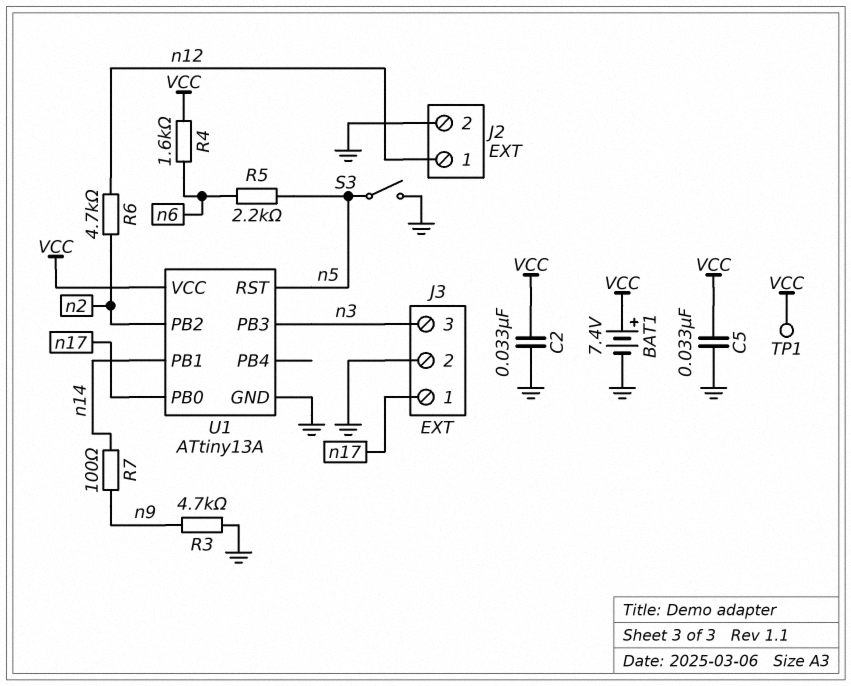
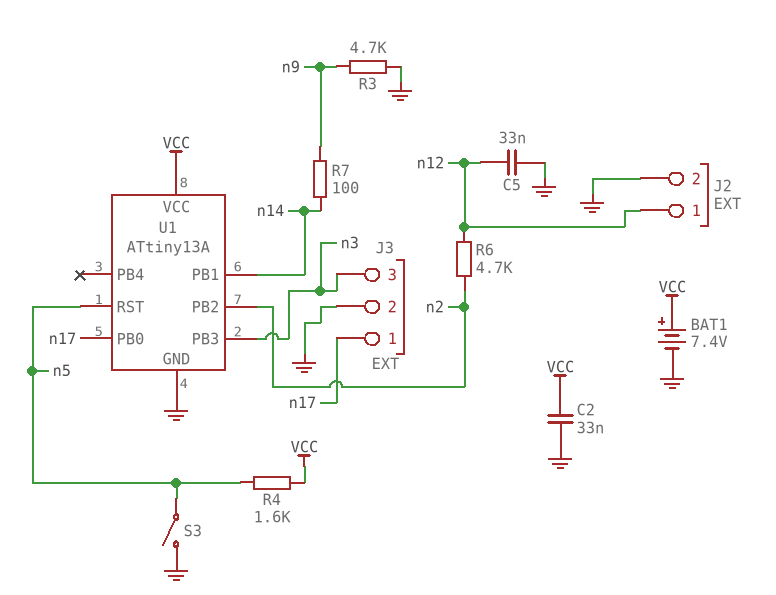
C5: 33nF (GND, VCC) -> 33nF (GND, n12)
R4: 1.6k (VCC, n6) -> 1.6k (VCC, n5)
R5: 2.2k (n5, n6) -> none
TP1: test point (VCC) -> none

